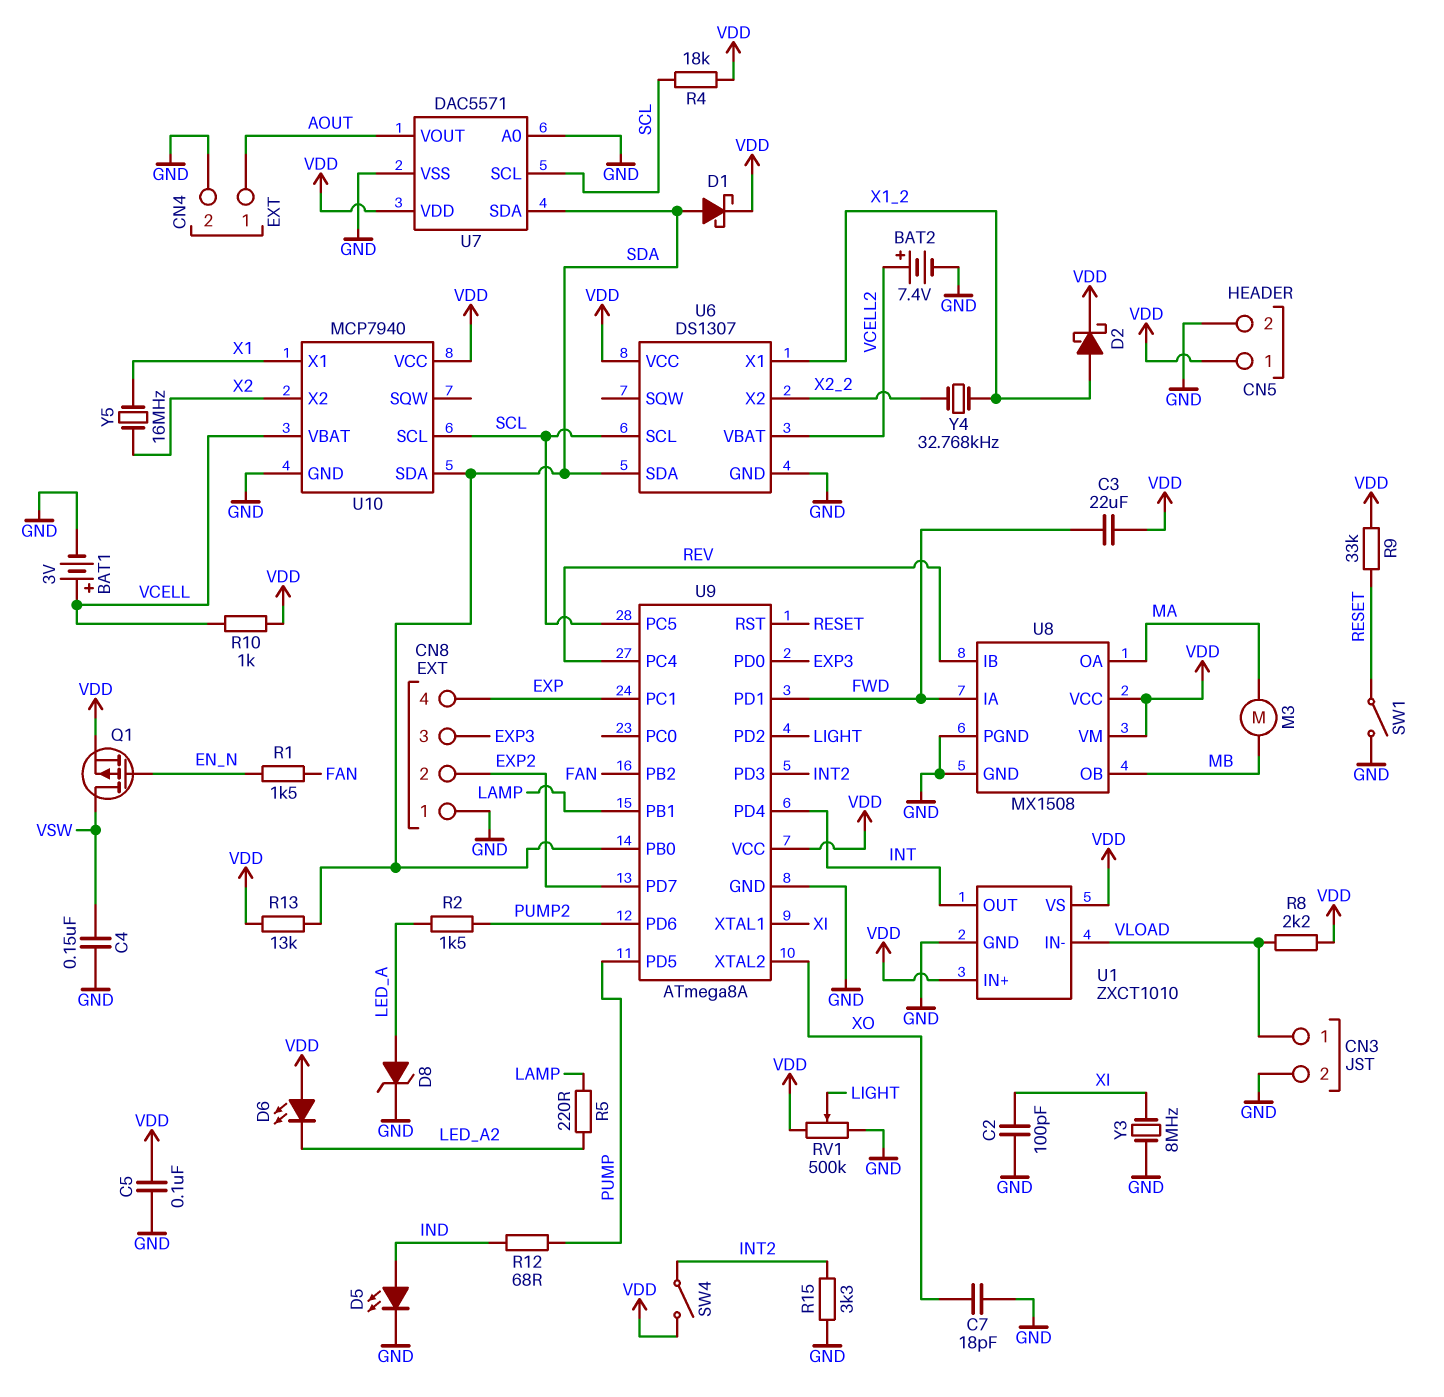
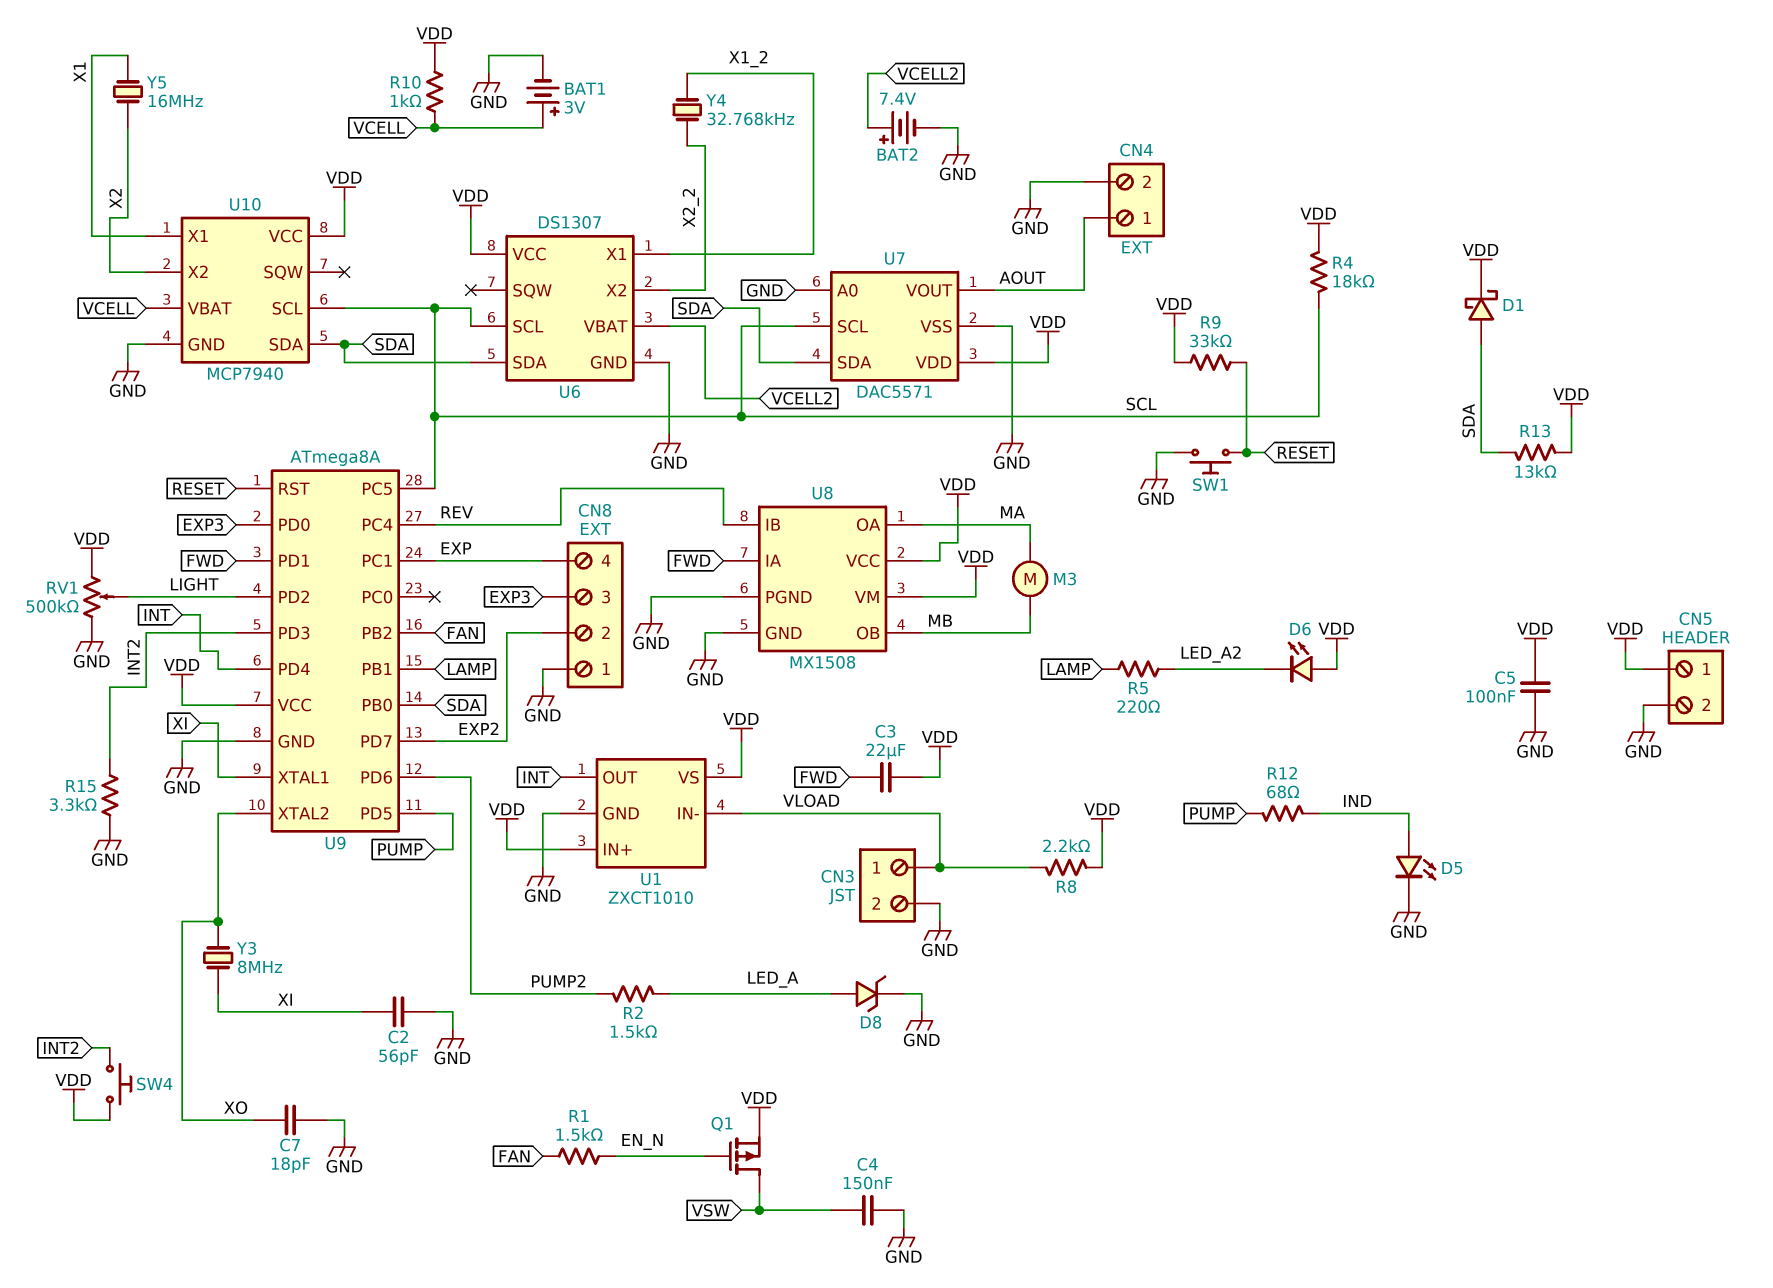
C2: 100pF (GND, XI) -> 56pF (GND, XI)
D2: schottky (A X1_2, K VDD) -> none
SW1: switch (GND, RESET) -> button (GND, RESET)
SW4: switch (INT2, VDD) -> button (INT2, VDD)
Y3: 8MHz (GND, XI) -> 8MHz (XI, XO)

